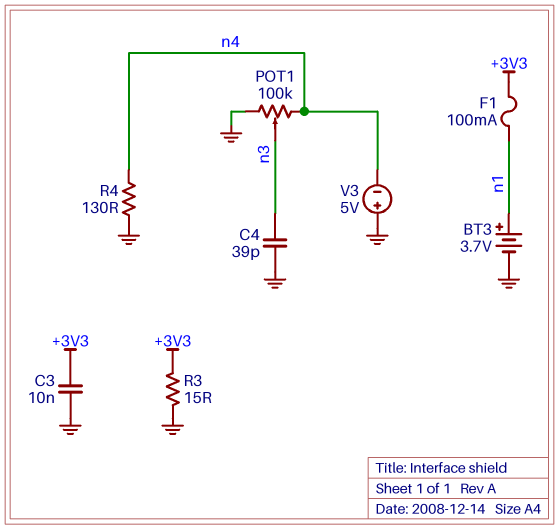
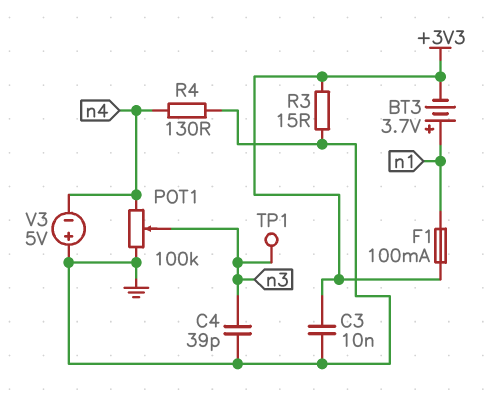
BT3: 3.7V (plus n1, minus GND) -> 3.7V (plus n1, minus +3V3)
TP1: none -> test point (n3)

